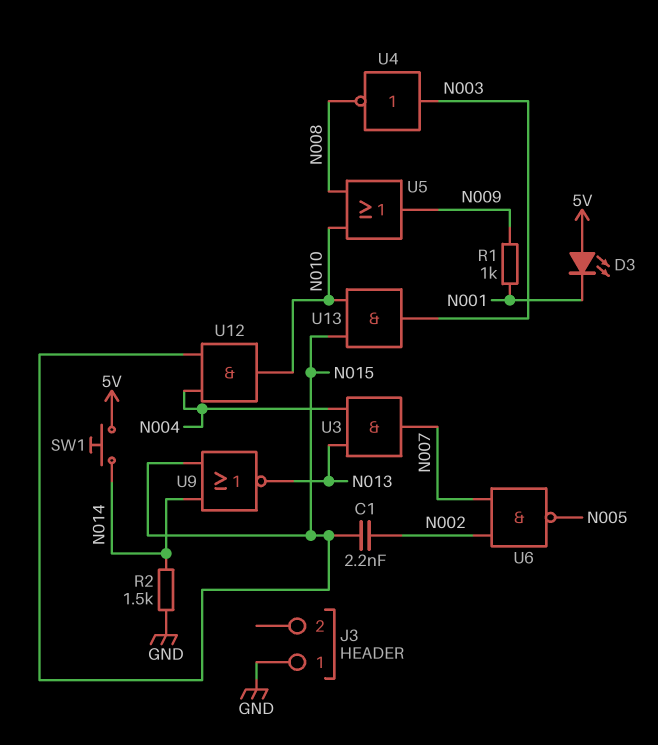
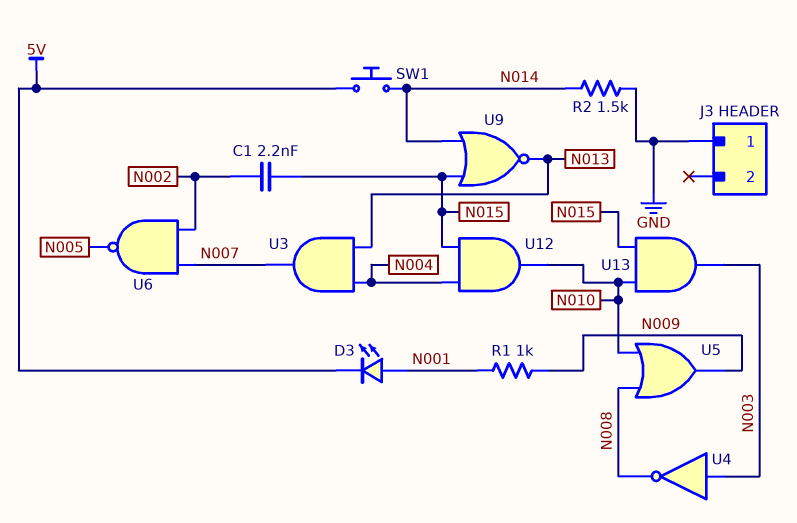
D3: LED (A 5V, K N001) -> LED (A N001, K 5V)

